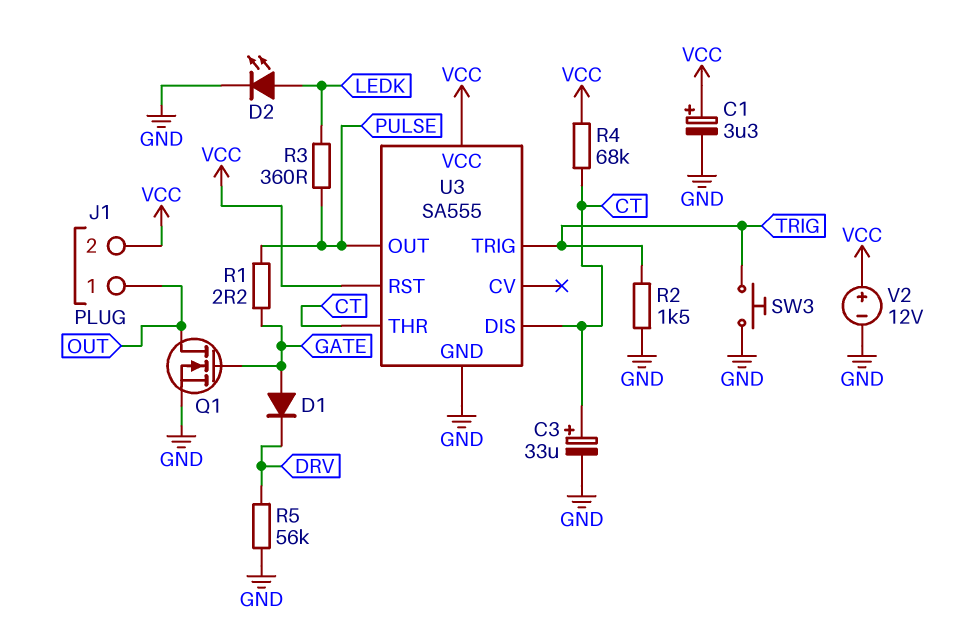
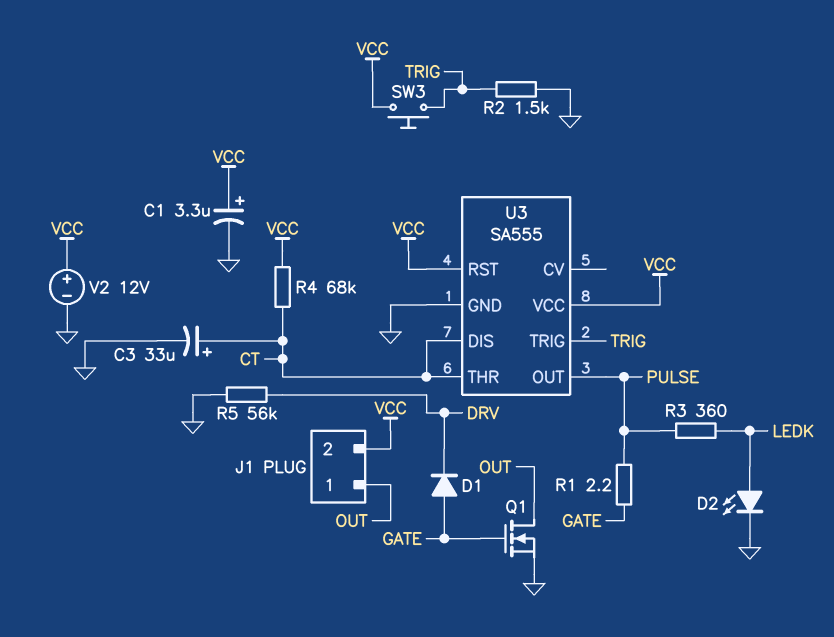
SW3: button (GND, TRIG) -> button (TRIG, VCC)

